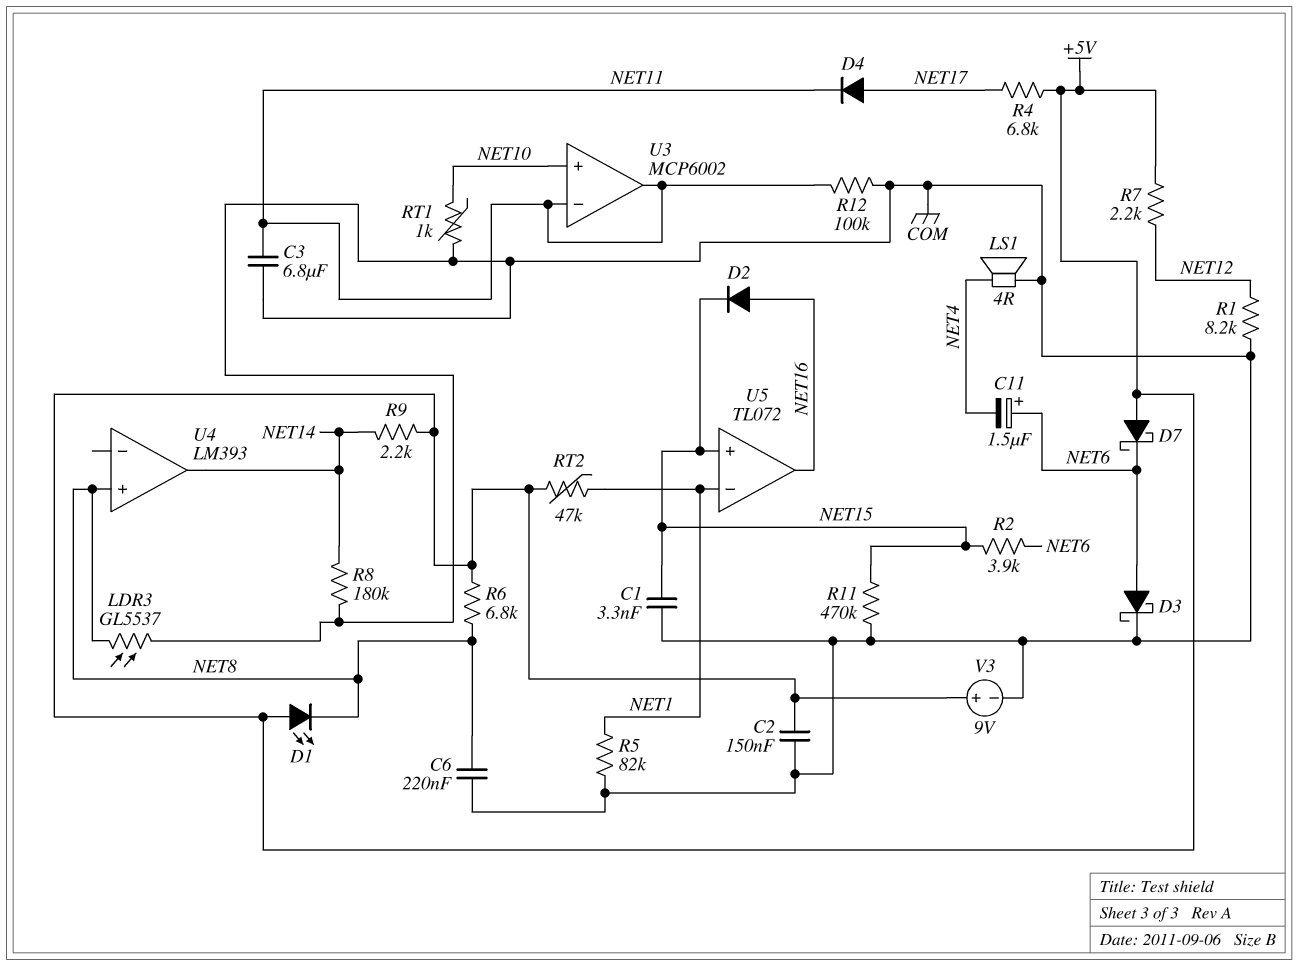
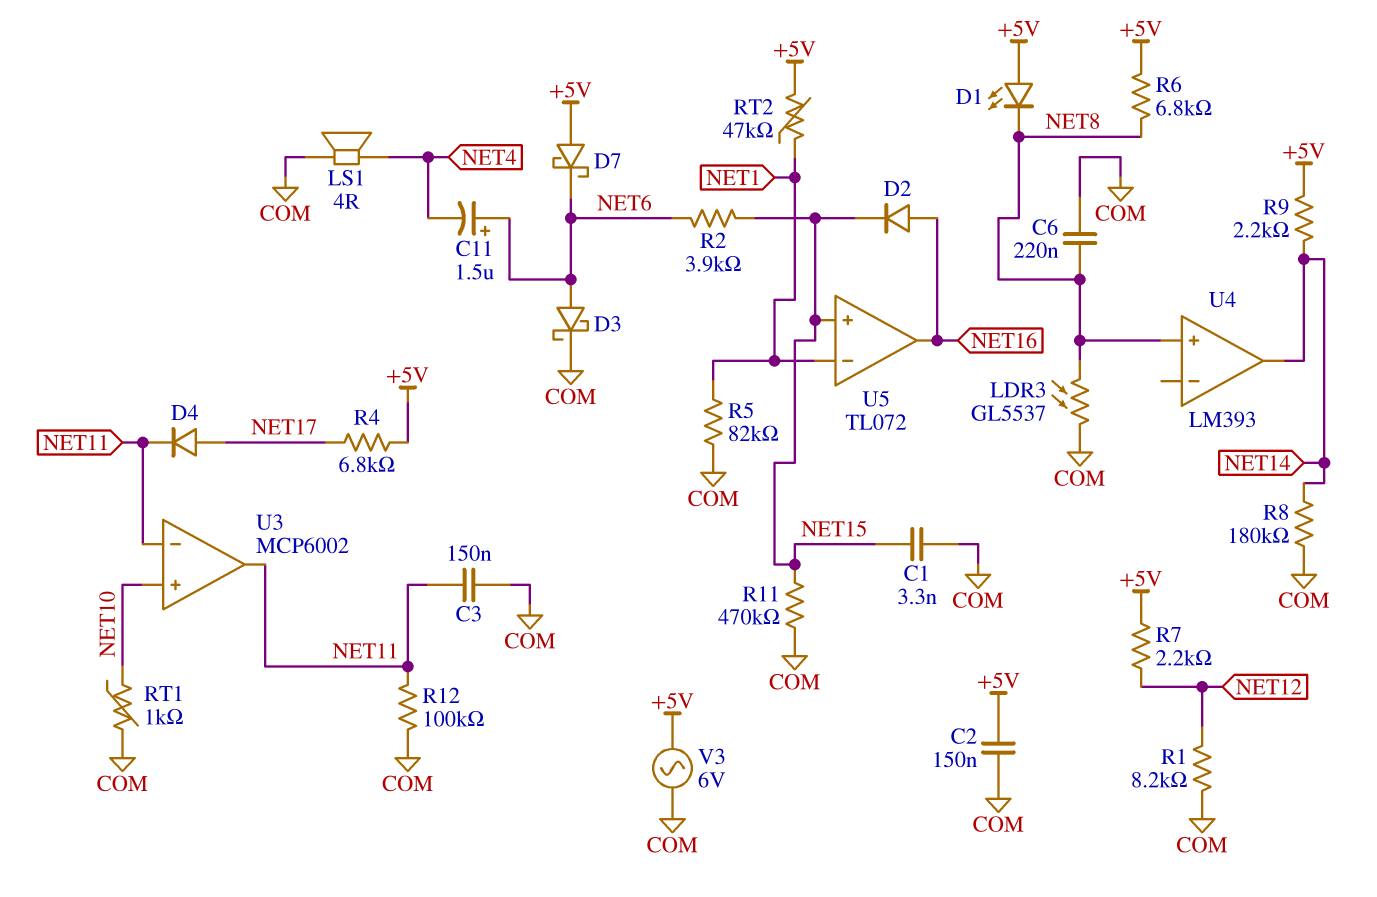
C3: 6.8uF (COM, NET11) -> 150nF (COM, NET11)
V3: 9V (plus +5V, minus COM) -> AC 6V (+5V, COM)

